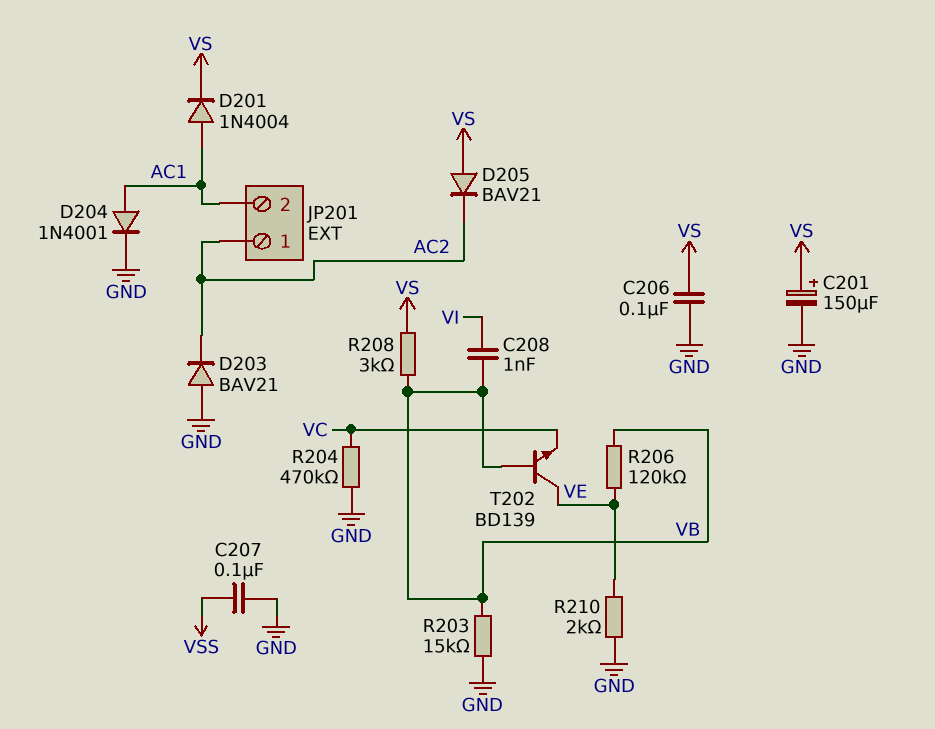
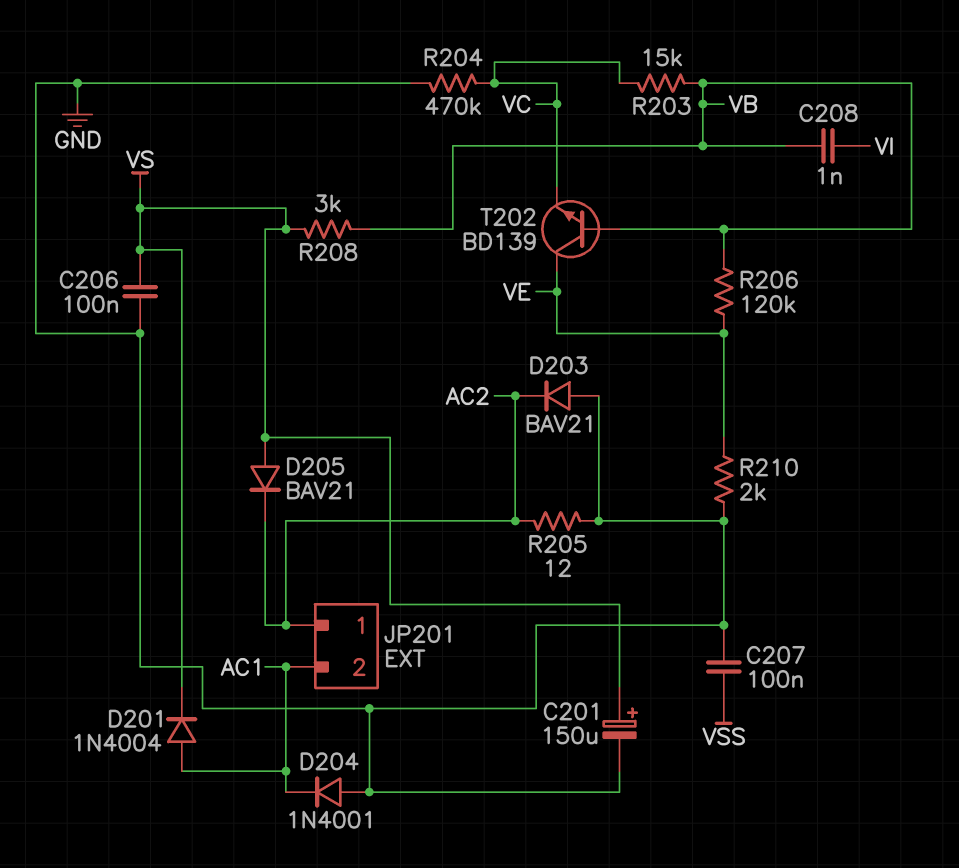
D204: diode 1N4001 (A AC1, K GND) -> diode 1N4001 (A GND, K AC1)
R203: 15k (GND, VB) -> 15k (VB, VC)
R205: none -> 12 (AC2, GND)

